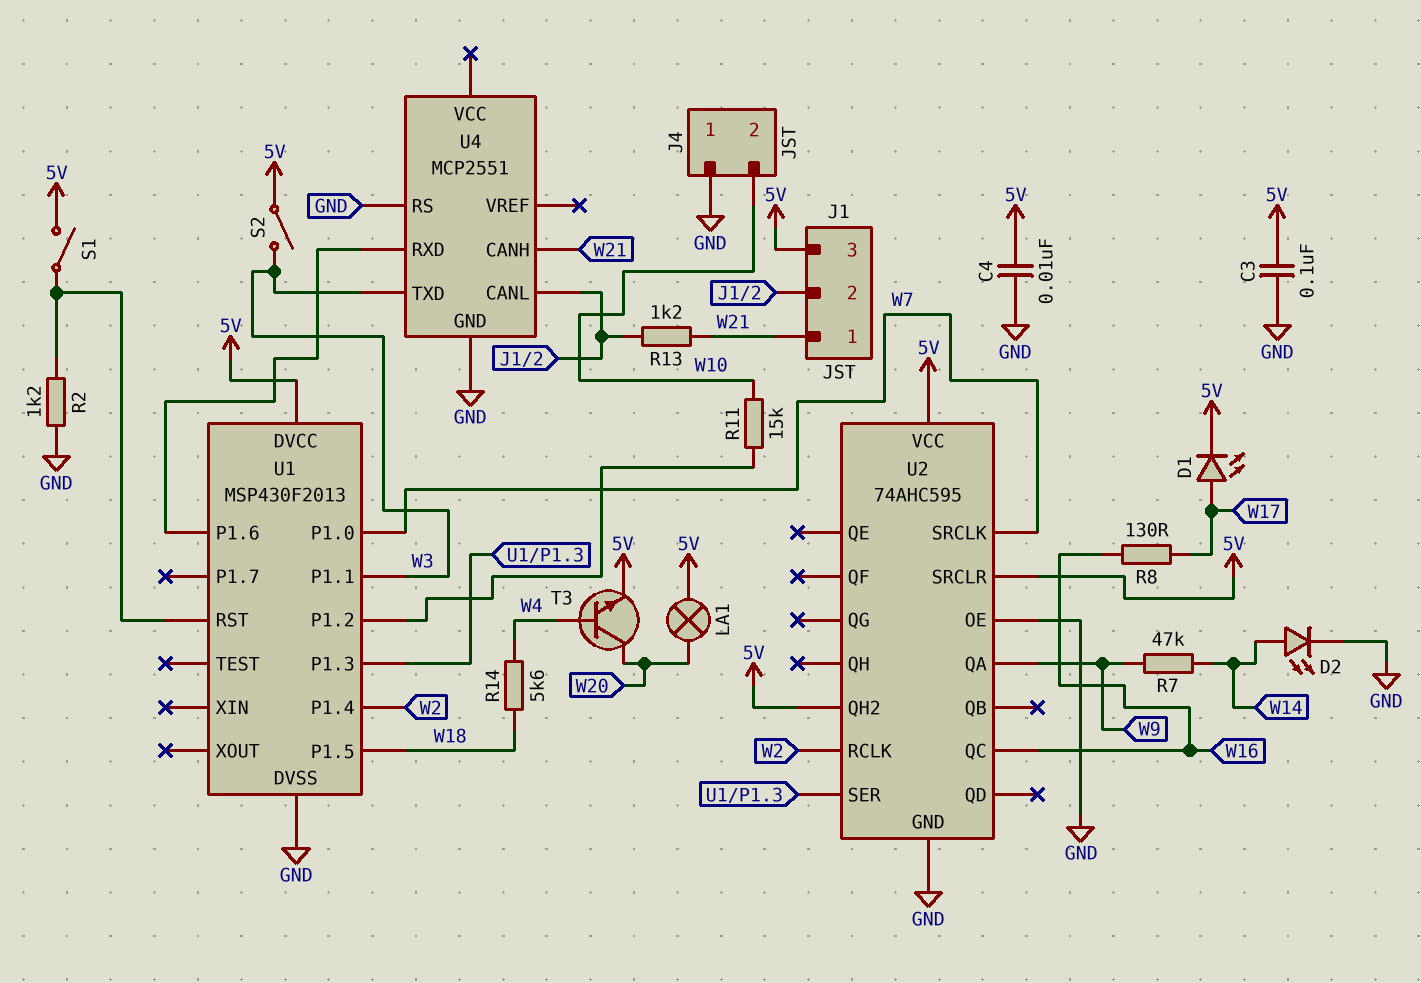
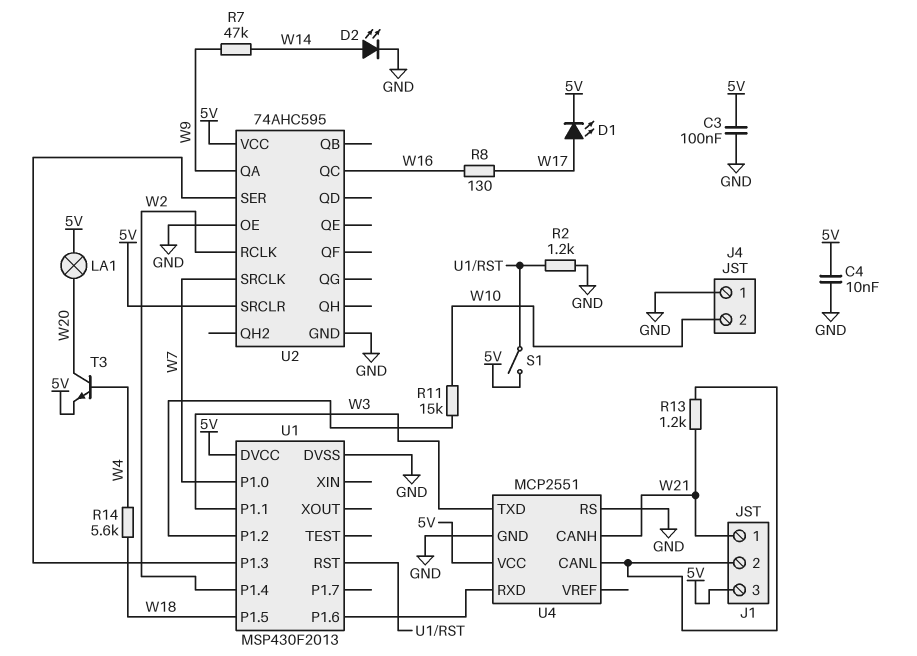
S2: switch (5V, W3) -> none
U2 pin QH2: 5V -> none
U4 pin VCC: none -> 5V

